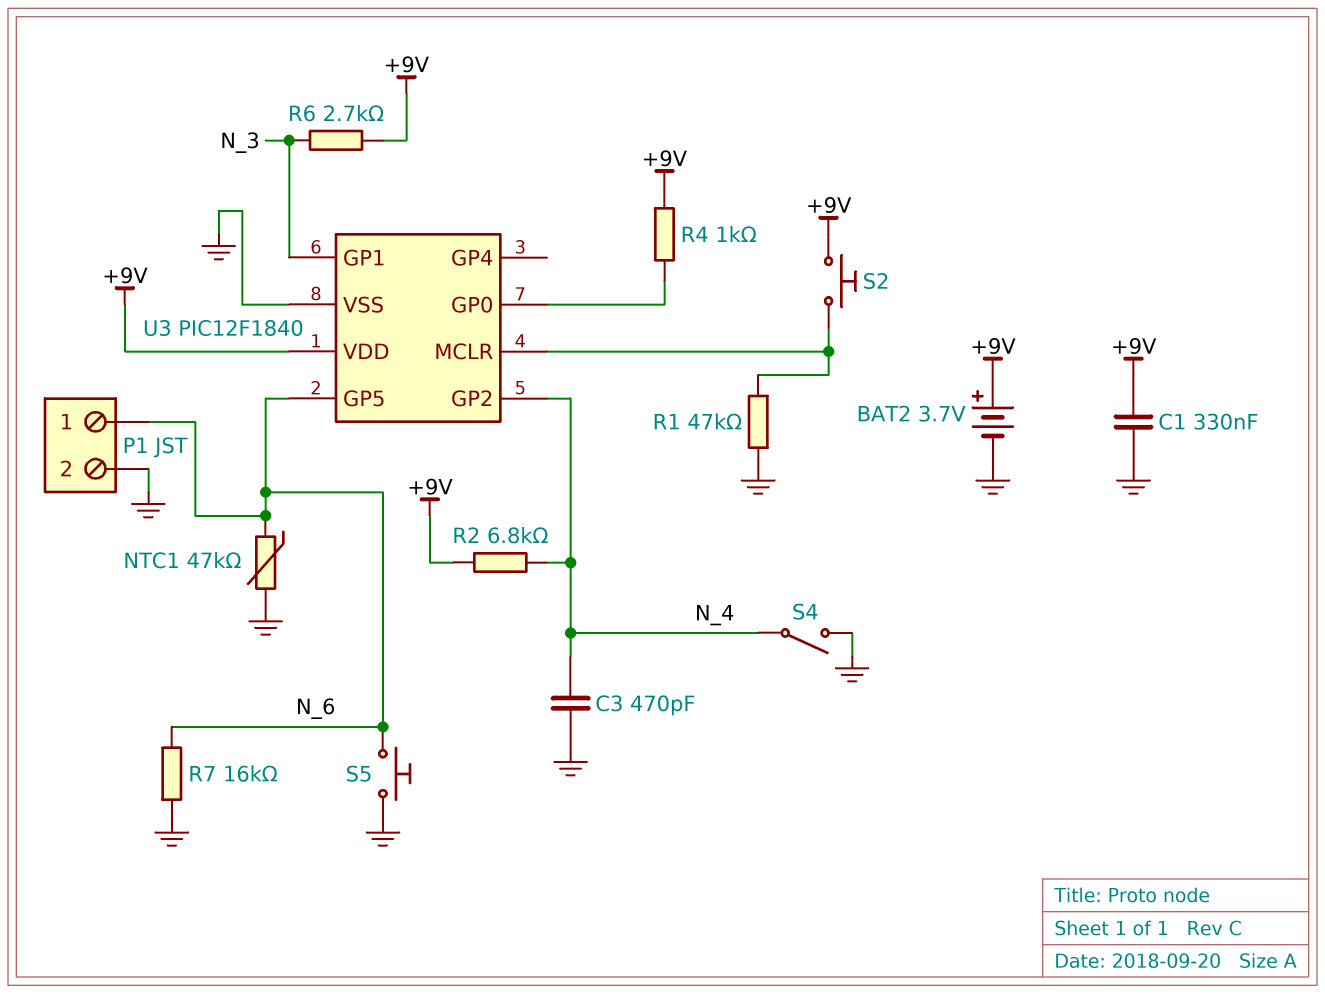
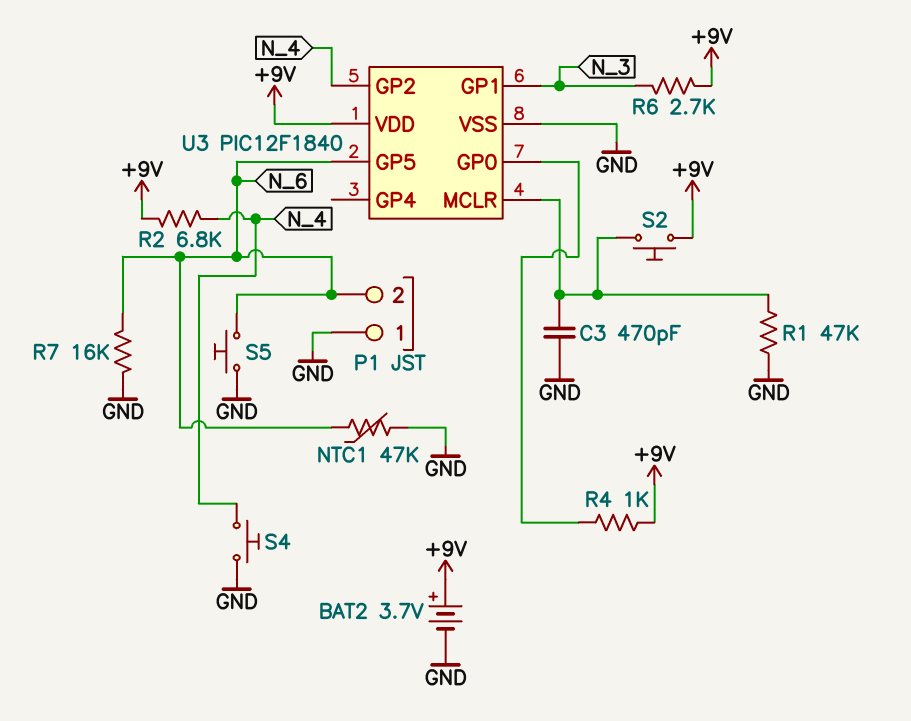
C1: 330nF (+9V, GND) -> none
C3: 470pF (GND, N_4) -> 470pF (GND, U3/MCLR)
P1 pin 1: N_6 -> GND
P1 pin 2: GND -> N_6
S4: switch (GND, N_4) -> button (GND, N_4)

